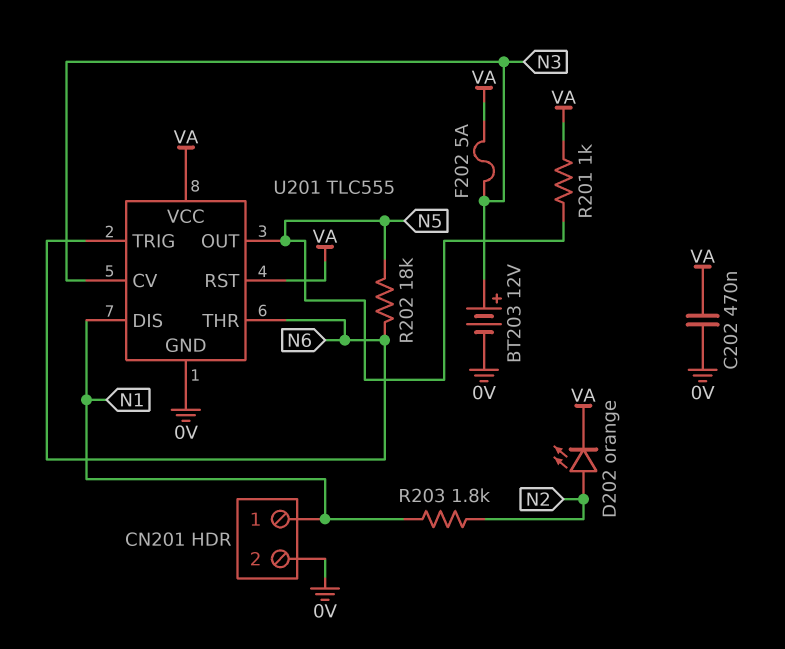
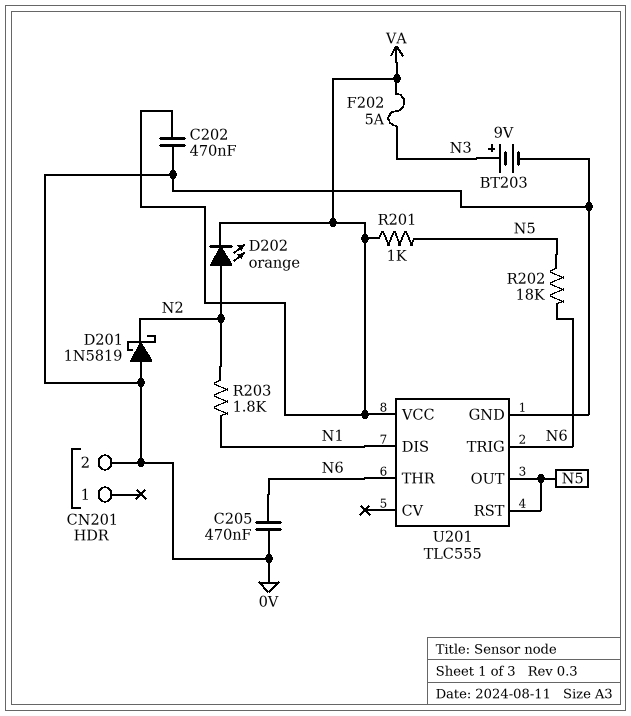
BT203: 12V (plus N3, minus 0V) -> 9V (plus N3, minus 0V)
C205: none -> 470nF (0V, N6)
CN201 pin 1: N1 -> none
D201: none -> schottky 1N5819 (A 0V, K N2)
U201 pin CV: N3 -> none
U201 pin RST: VA -> N5

